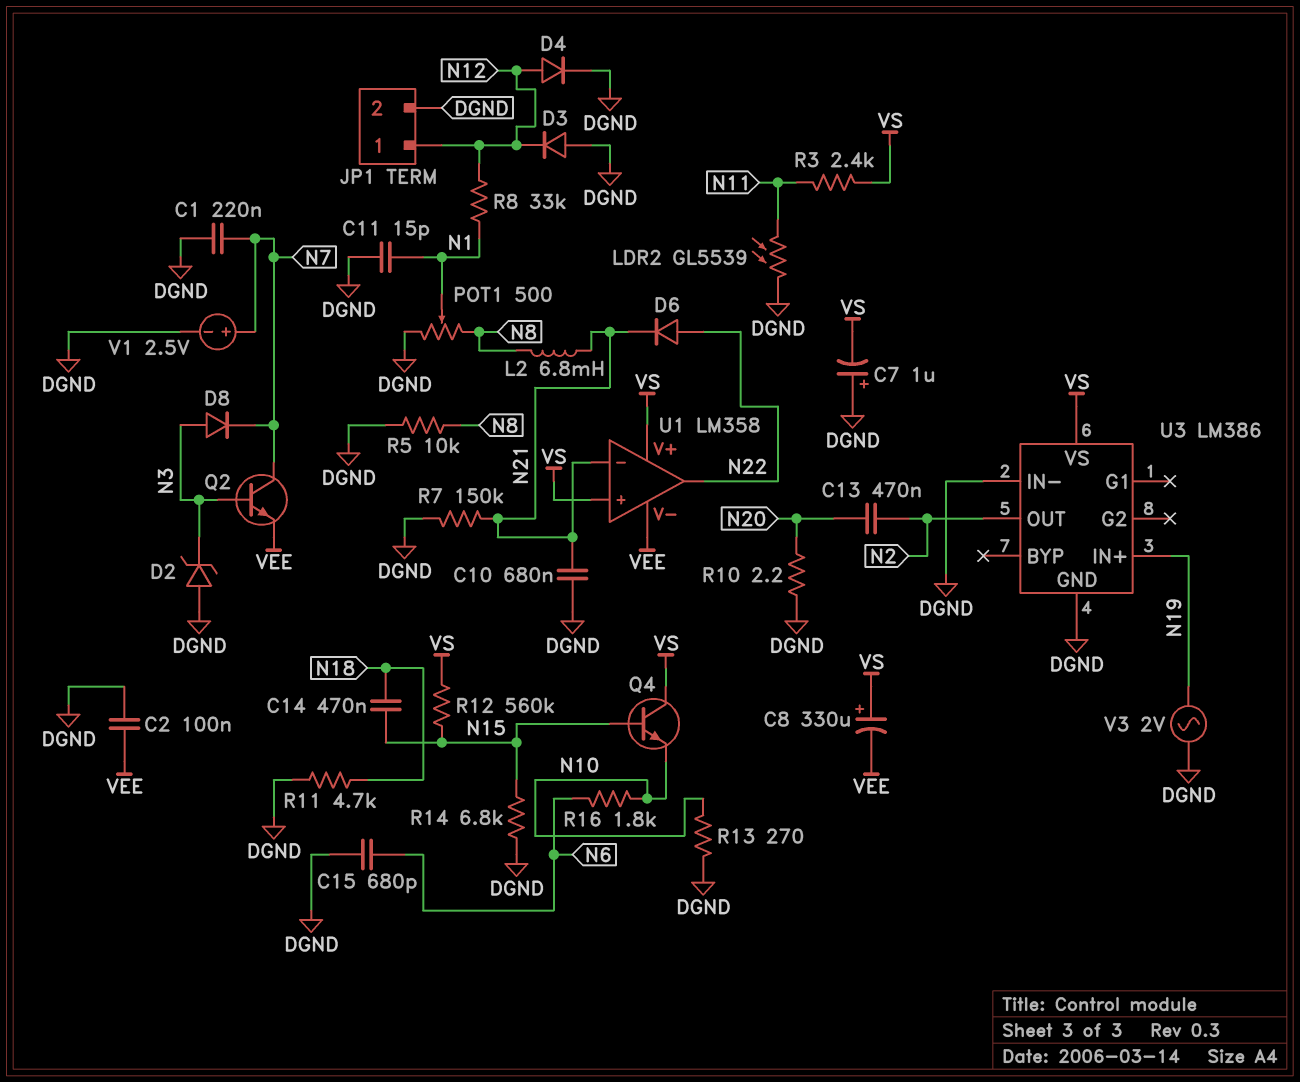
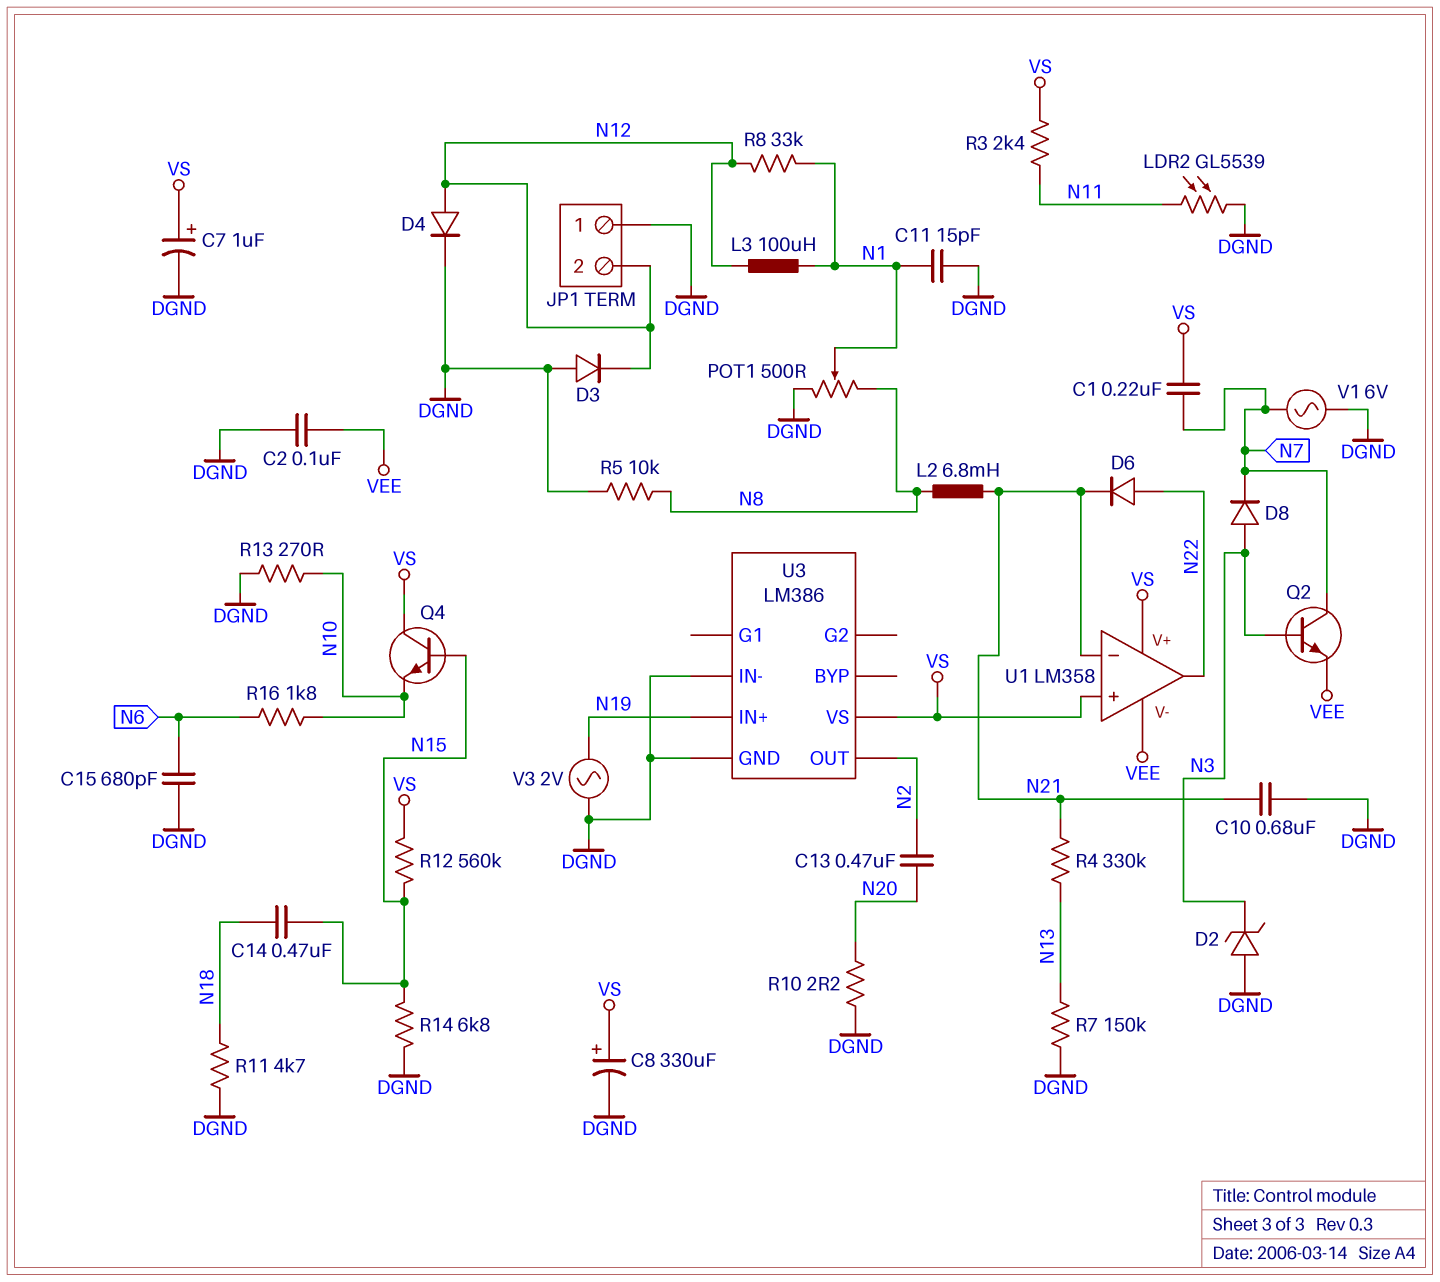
C1: 220nF (DGND, N7) -> 220nF (N7, VS)
C7: 1uF (plus DGND, minus VS) -> 1uF (plus VS, minus DGND)
C8: 330uF (plus VS, minus VEE) -> 330uF (plus VS, minus DGND)
JP1 pin 1: N12 -> DGND
JP1 pin 2: DGND -> N12
L3: none -> 100uH (N1, N12)
R4: none -> 330k (N13, N21)
R7: 150k (DGND, N21) -> 150k (DGND, N13)
V1: 2.5V (plus N7, minus DGND) -> AC 6V (DGND, N7)

